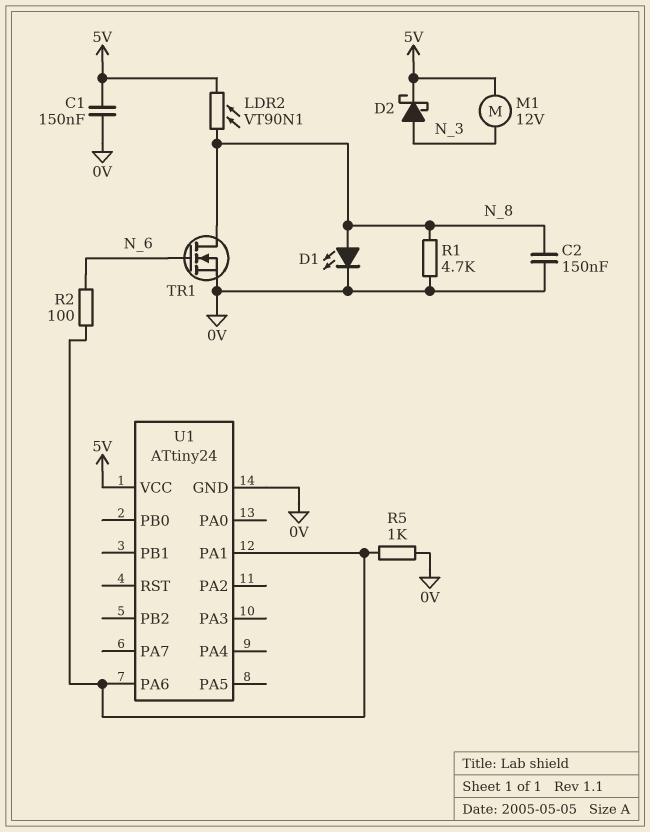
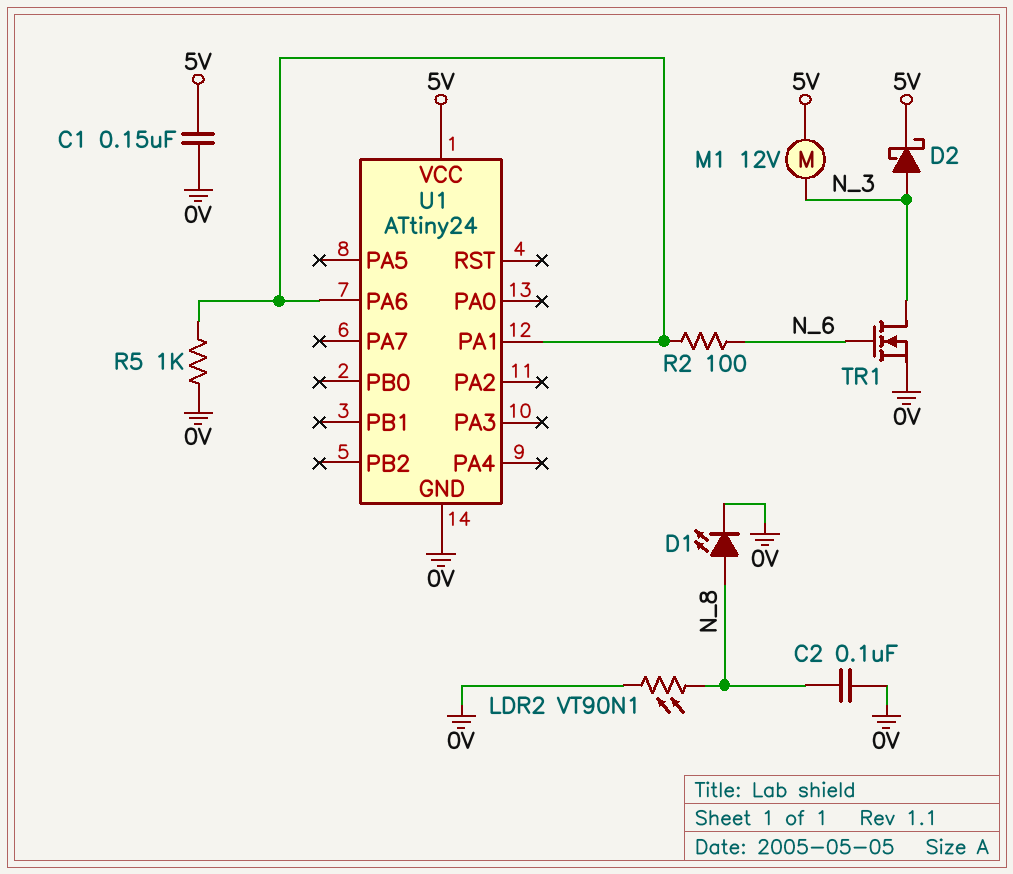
C2: 150nF (0V, N_8) -> 100nF (0V, N_8)
LDR2: VT90N1 (5V, N_8) -> VT90N1 (0V, N_8)
R1: 4.7k (0V, N_8) -> none
TR1: NMOS (G N_6, D N_8, S 0V) -> NMOS (G N_6, D N_3, S 0V)

